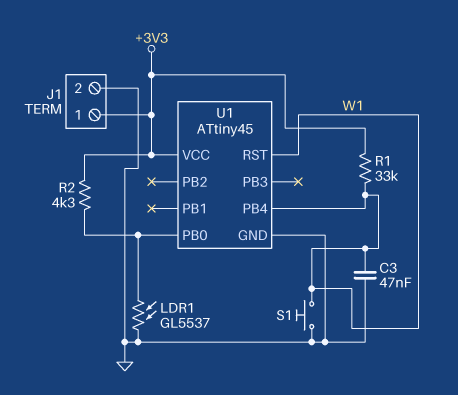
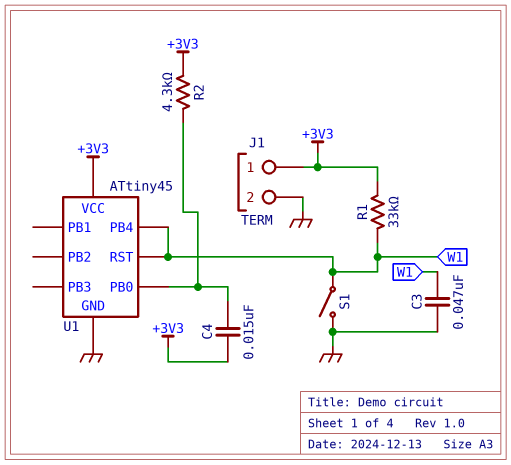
C4: none -> 15nF (+3V3, U1/PB0)
LDR1: GL5537 (GND, U1/PB0) -> none
S1: button (GND, W1) -> switch (GND, W1)

